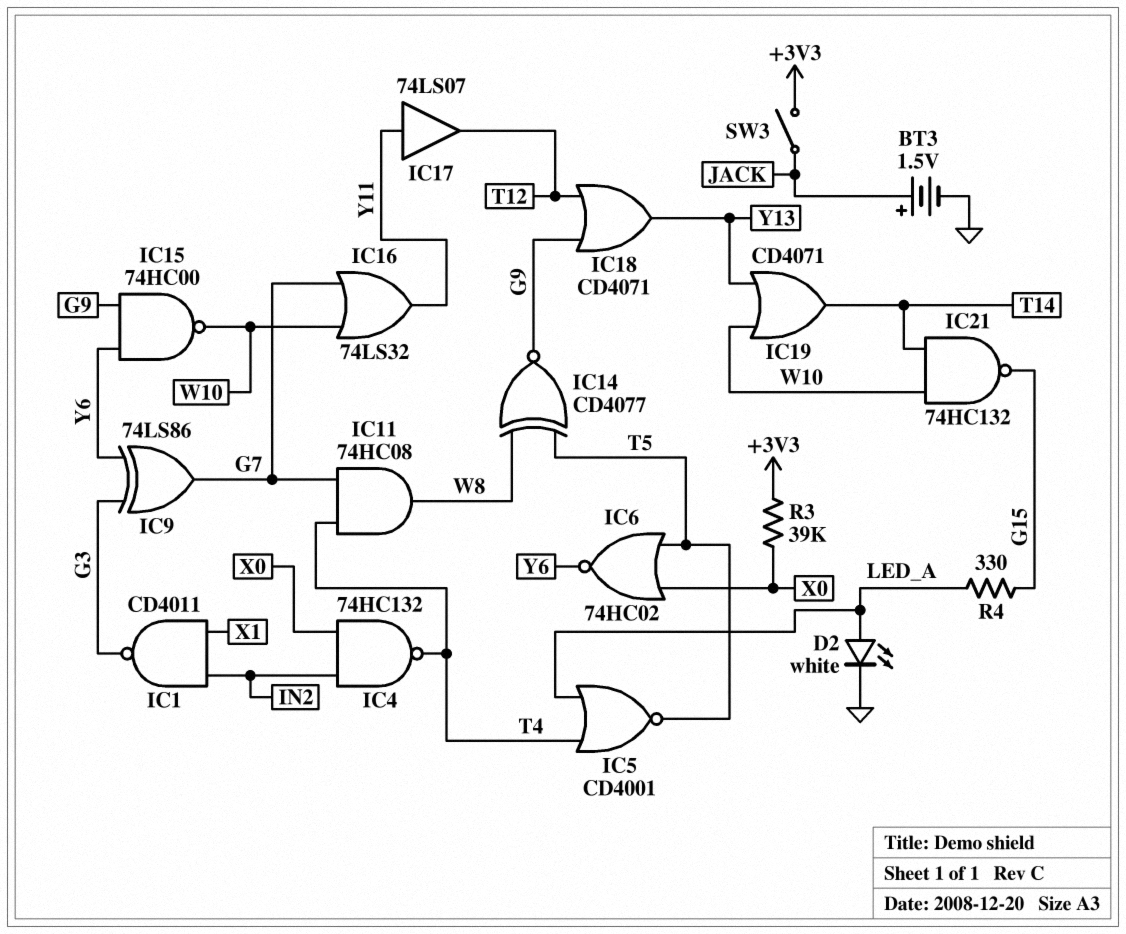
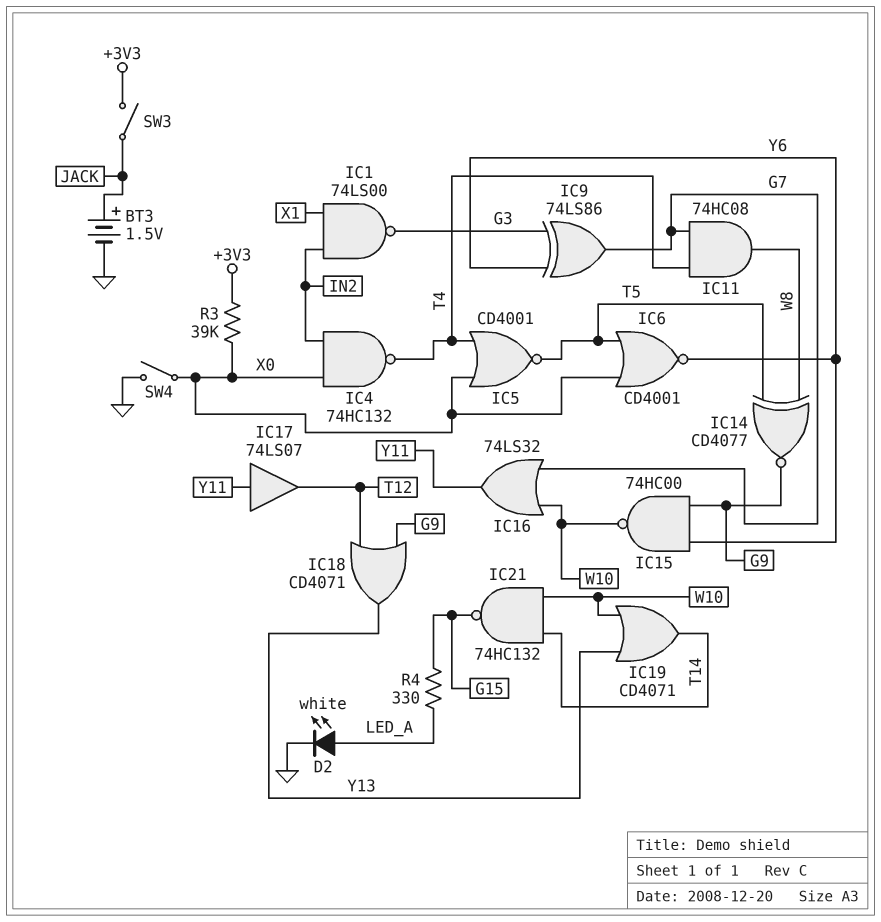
IC1: NAND CD4011 (in IN2, in X1, out G3) -> NAND 74LS00 (in IN2, in X1, out G3)
IC5: NOR CD4001 (in LED_A, in T4, out T5) -> NOR CD4001 (in T4, in X0, out T5)
IC6: NOR 74HC02 (in T5, in X0, out Y6) -> NOR CD4001 (in T5, in X0, out Y6)
SW4: none -> switch (GND, X0)

